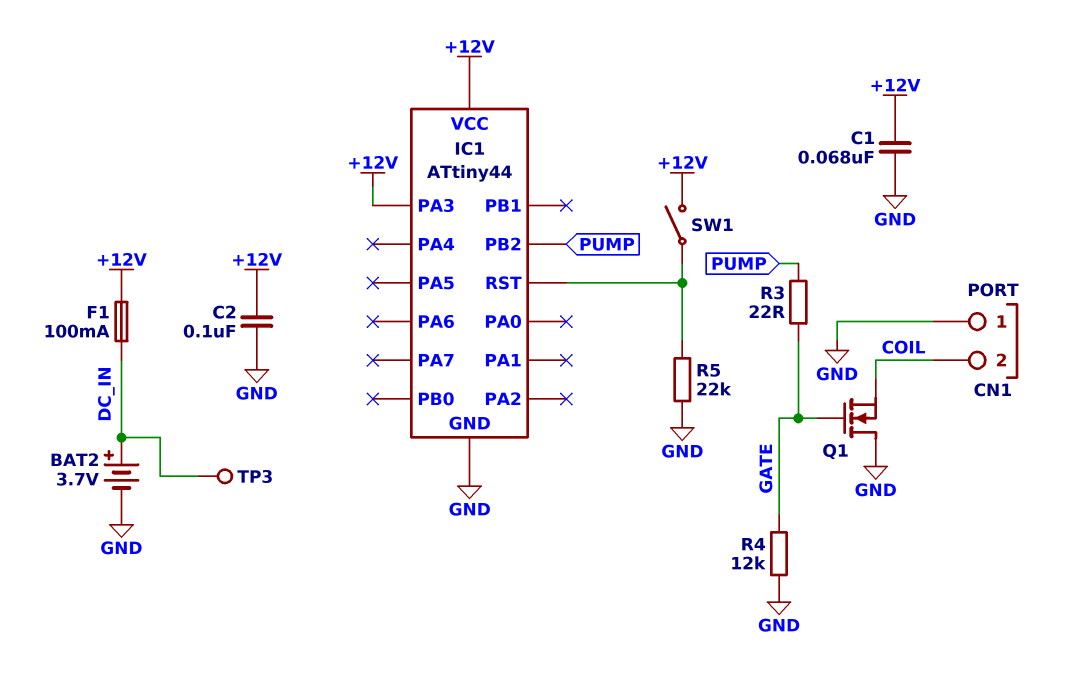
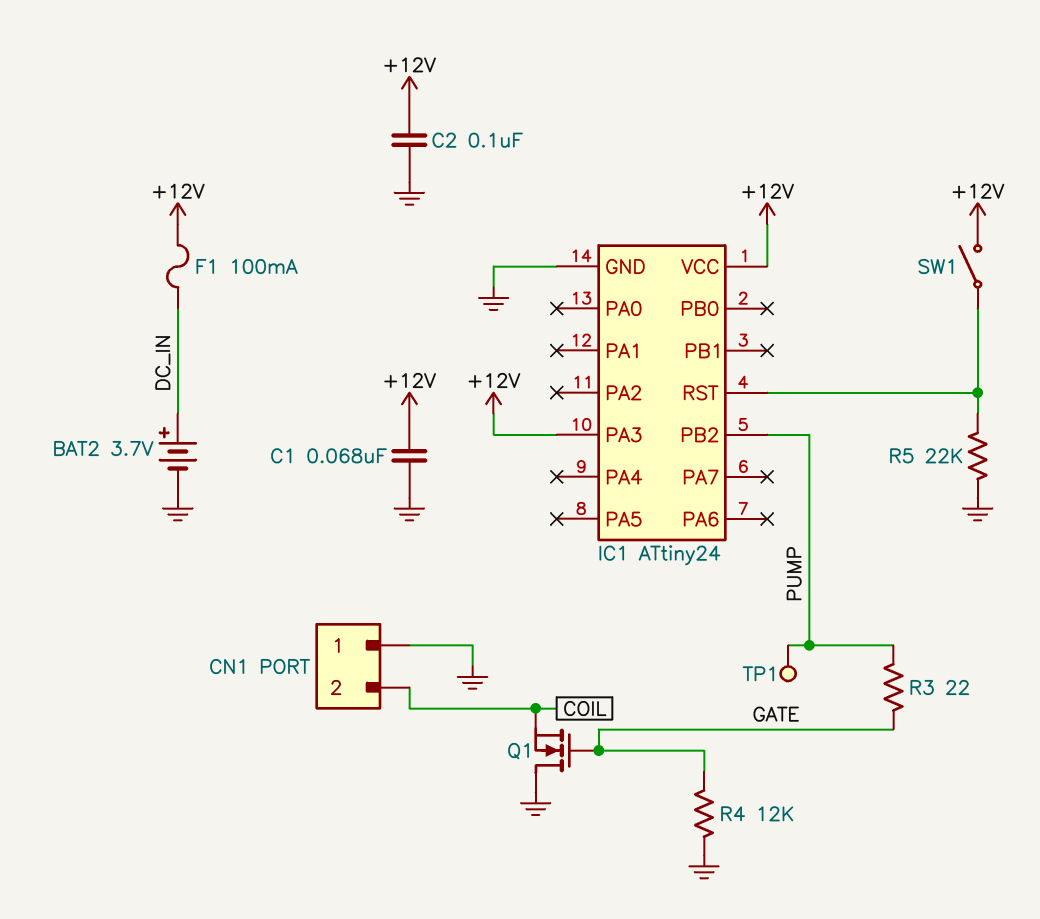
IC1: ATtiny44 -> ATtiny24
TP1: none -> test point (PUMP)
TP3: test point (DC_IN) -> none

